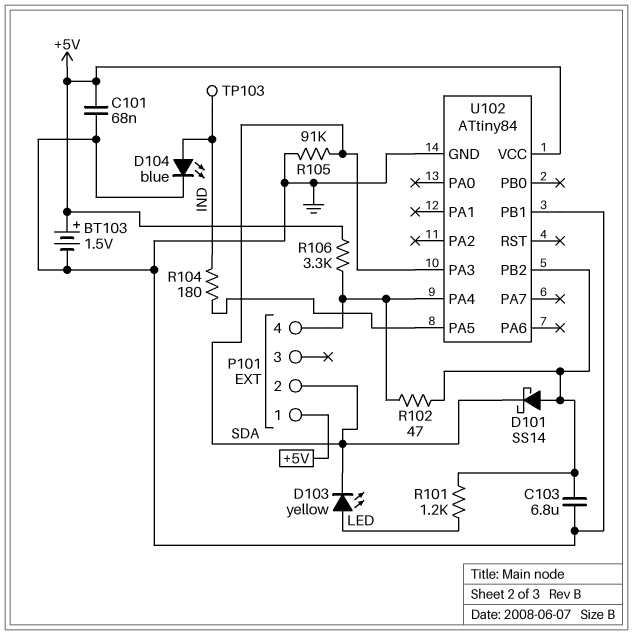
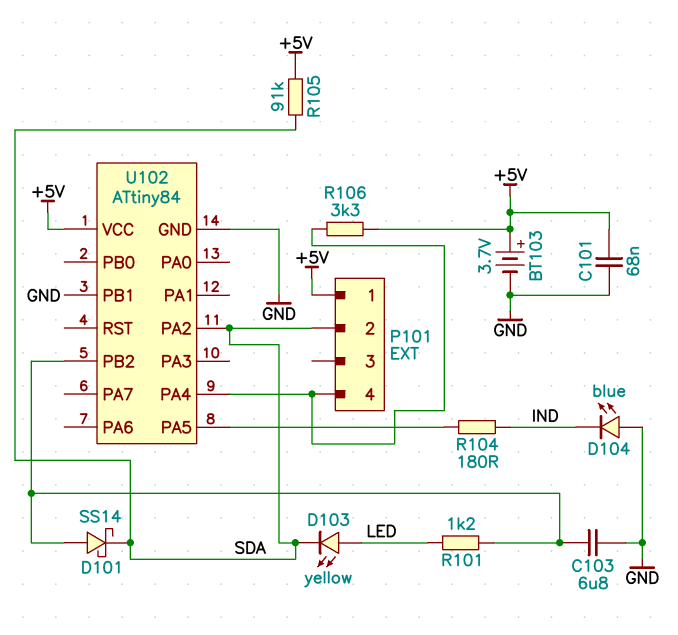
BT103: 1.5V (plus +5V, minus GND) -> 3.7V (plus +5V, minus GND)
D104: LED blue (A IND, K GND) -> LED blue (A GND, K IND)
R102: 47 (P101/4, U102/PB2) -> none
R105: 91k (GND, SDA) -> 91k (+5V, SDA)
TP103: test point (IND) -> none
U102 pin PA2: none -> SDA
U102 pin PA3: SDA -> none

